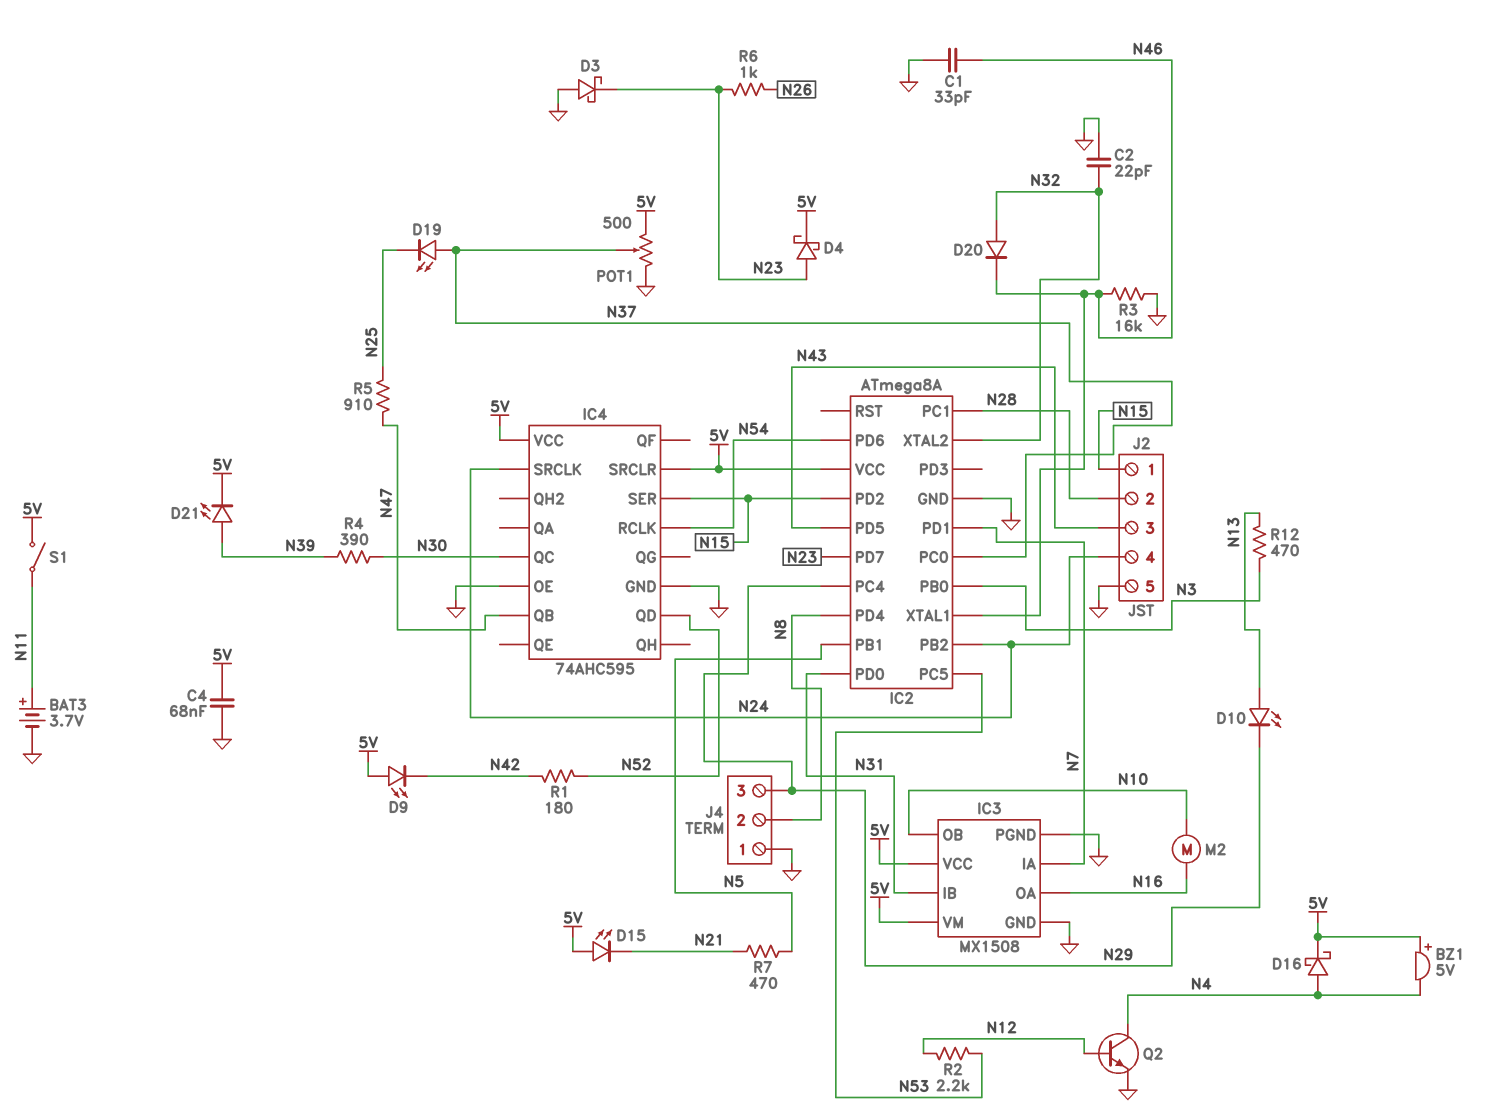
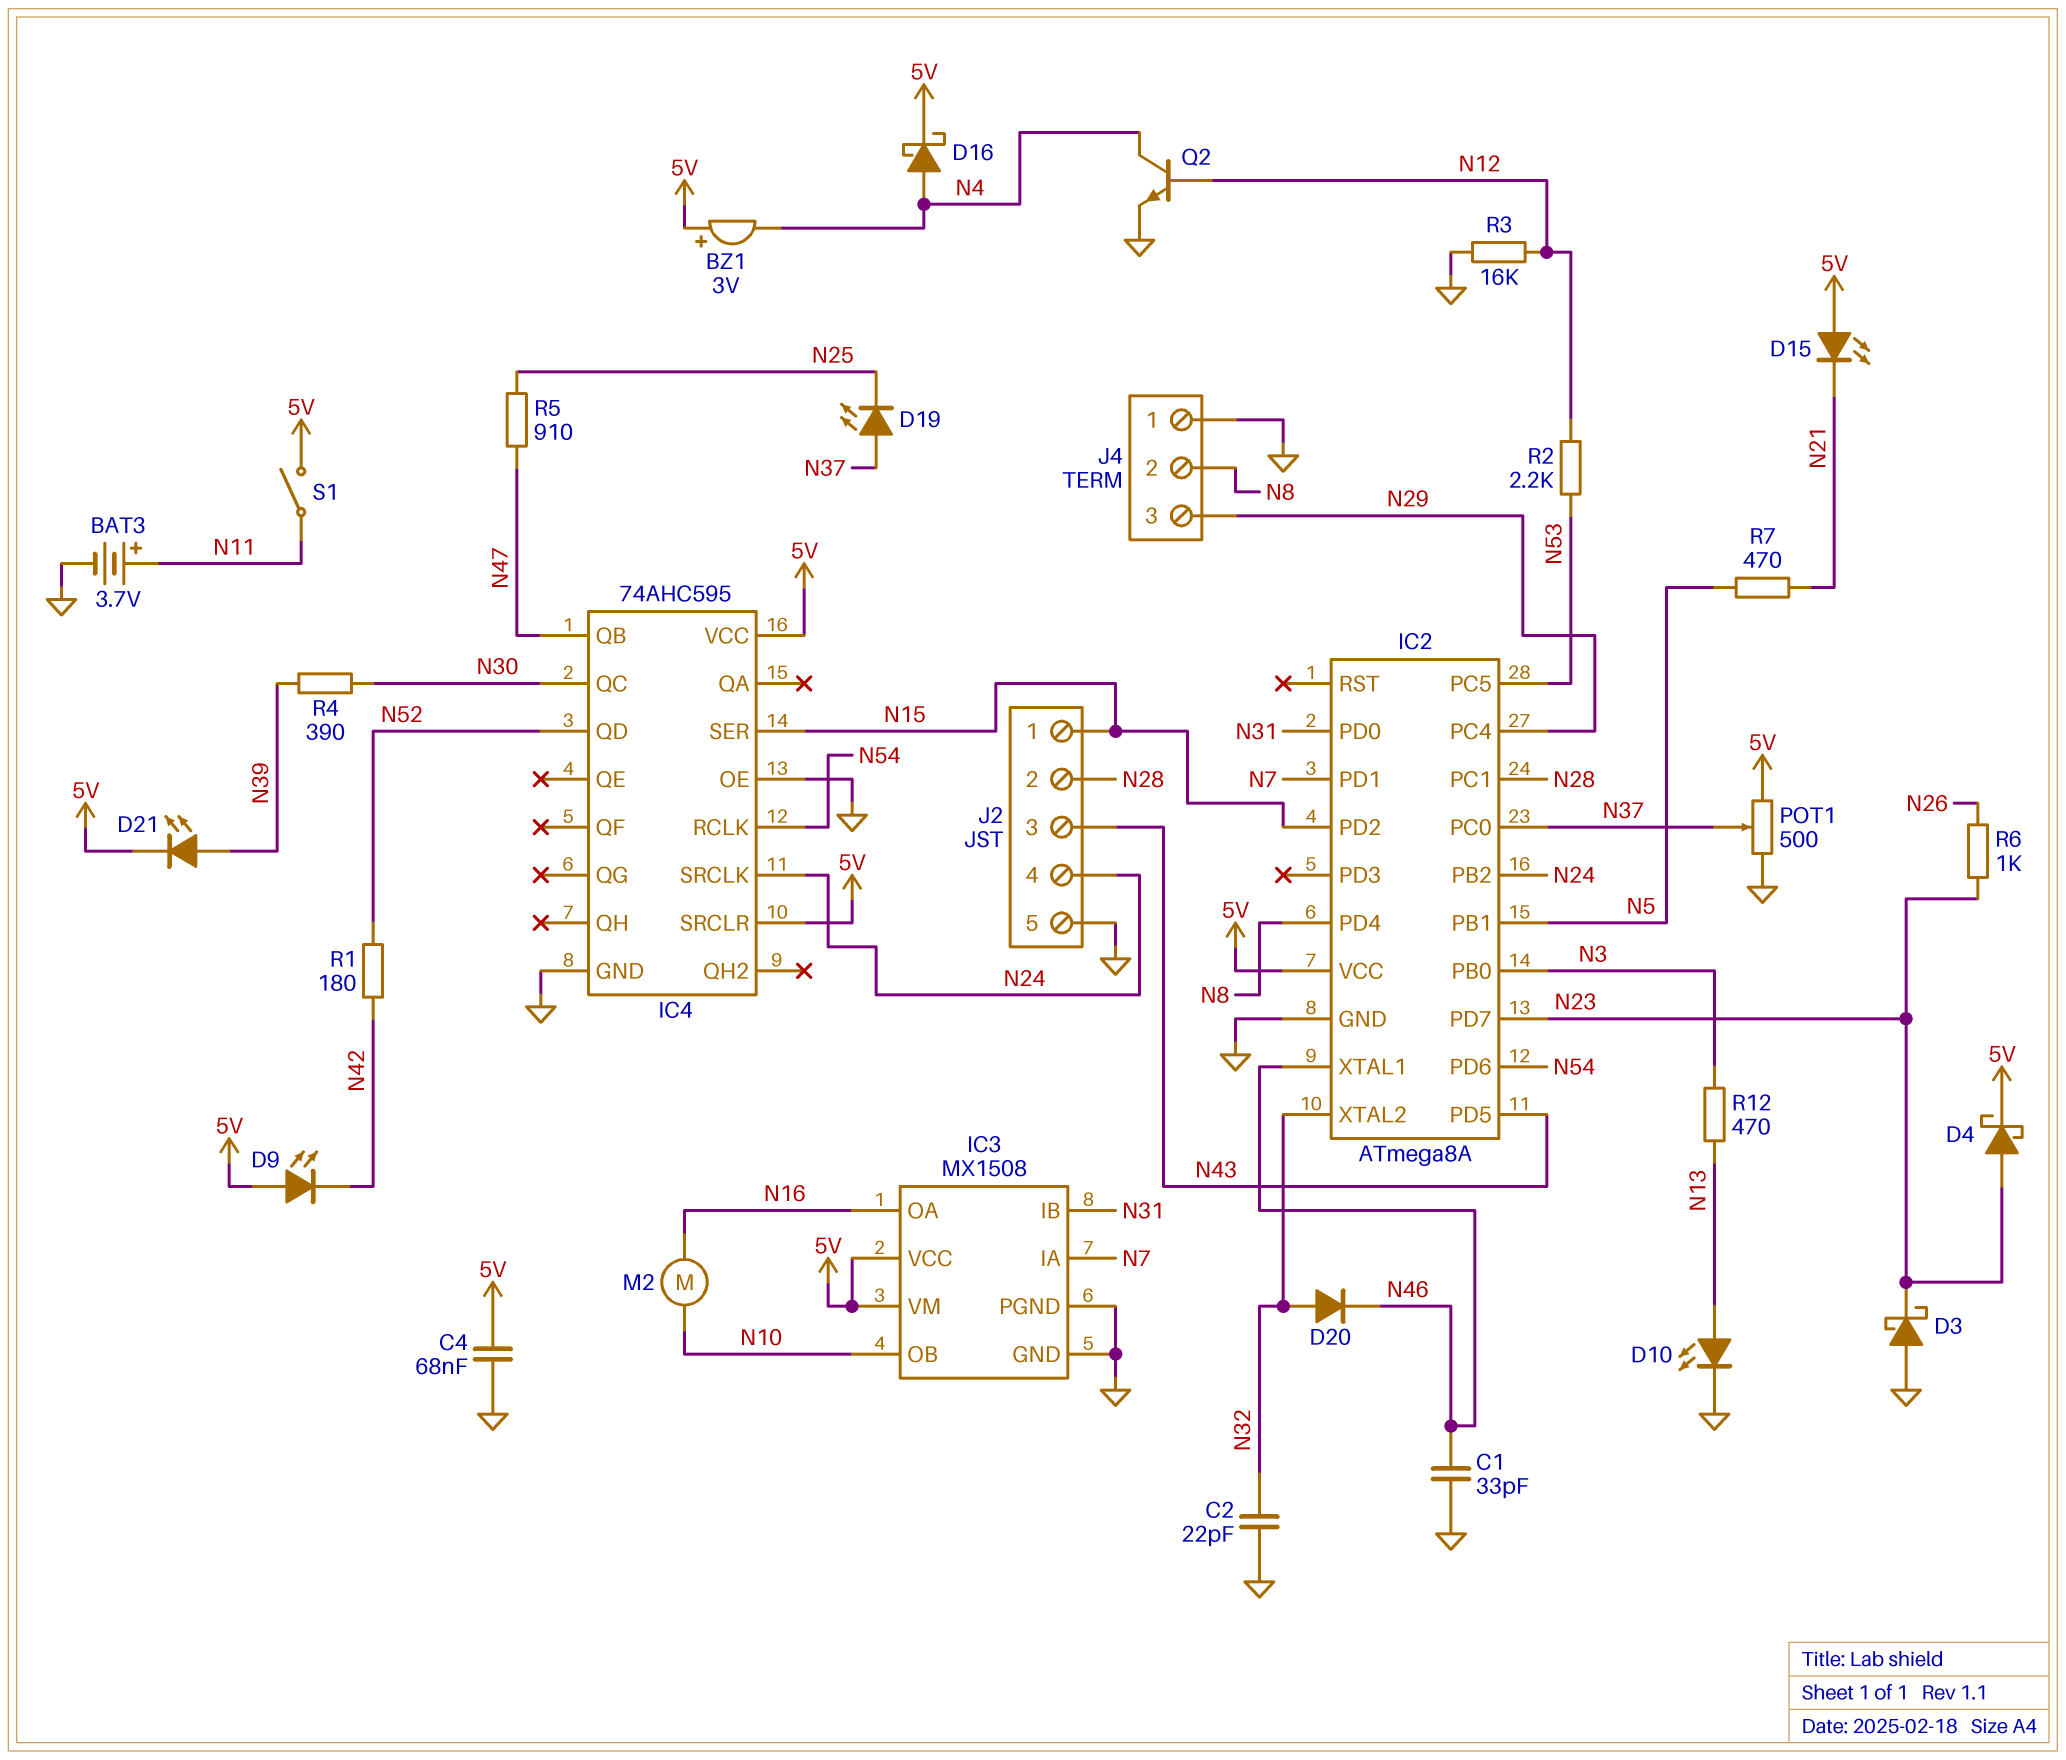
BZ1: buzzer 5V (plus 5V, minus N4) -> buzzer 3V (plus 5V, minus N4)
D10: LED (A N13, K N29) -> LED (A N13, K GND)
R3: 16k (GND, N46) -> 16k (GND, N12)

